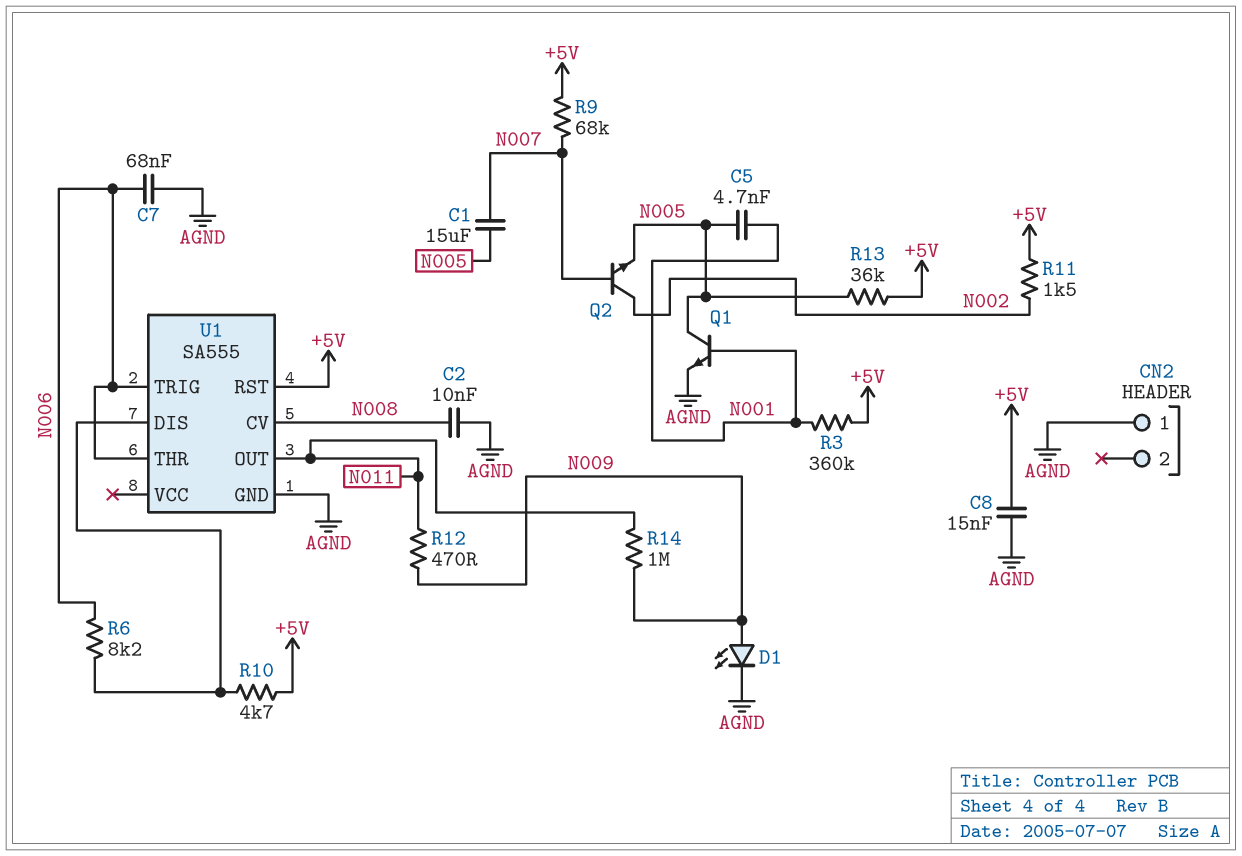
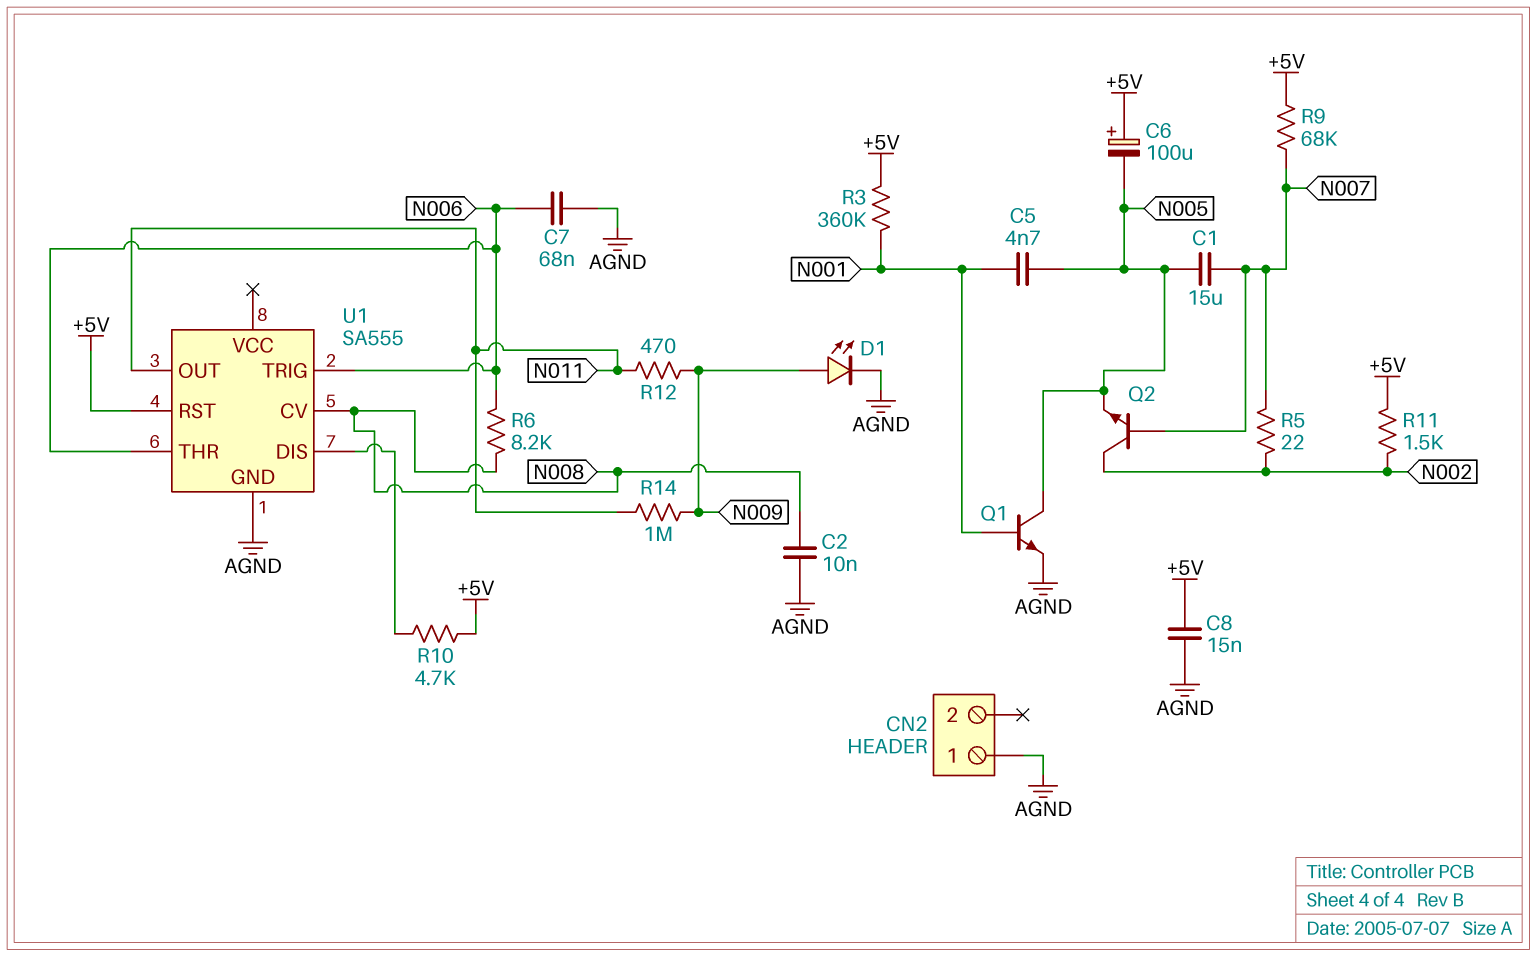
C6: none -> 100uF (plus +5V, minus N005)
R5: none -> 22 (N002, N007)
R6: 8.2k (N006, U1/DIS) -> 8.2k (N006, N008)
R13: 36k (+5V, N005) -> none

